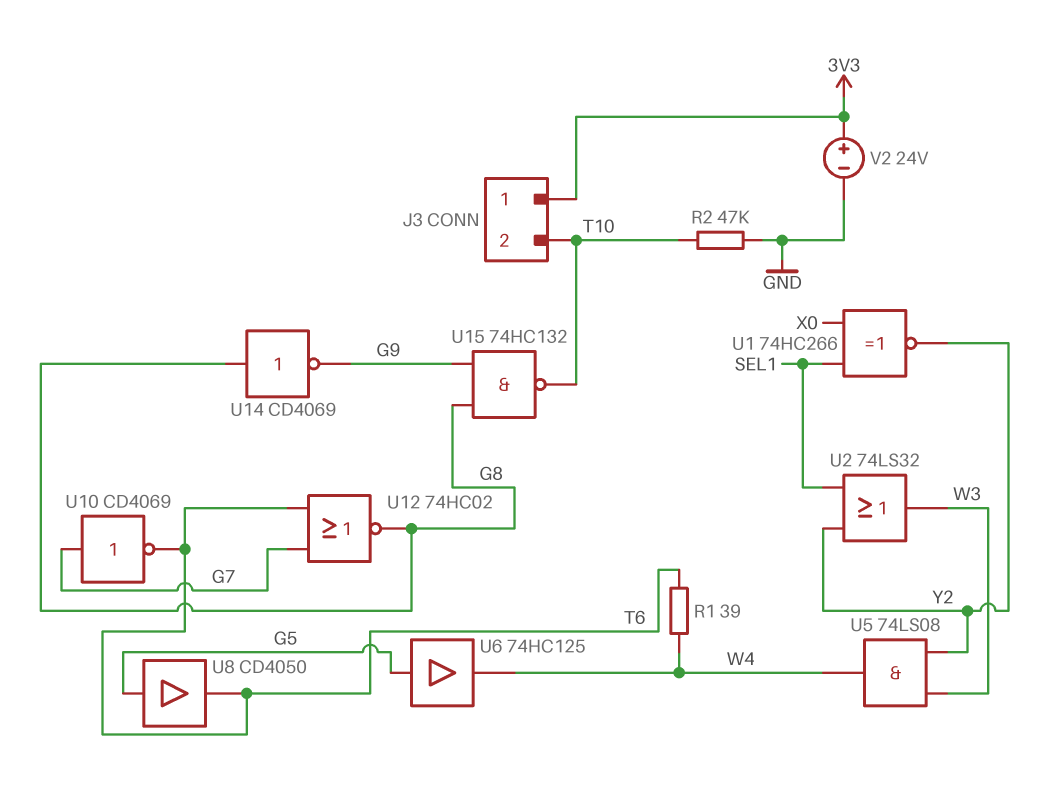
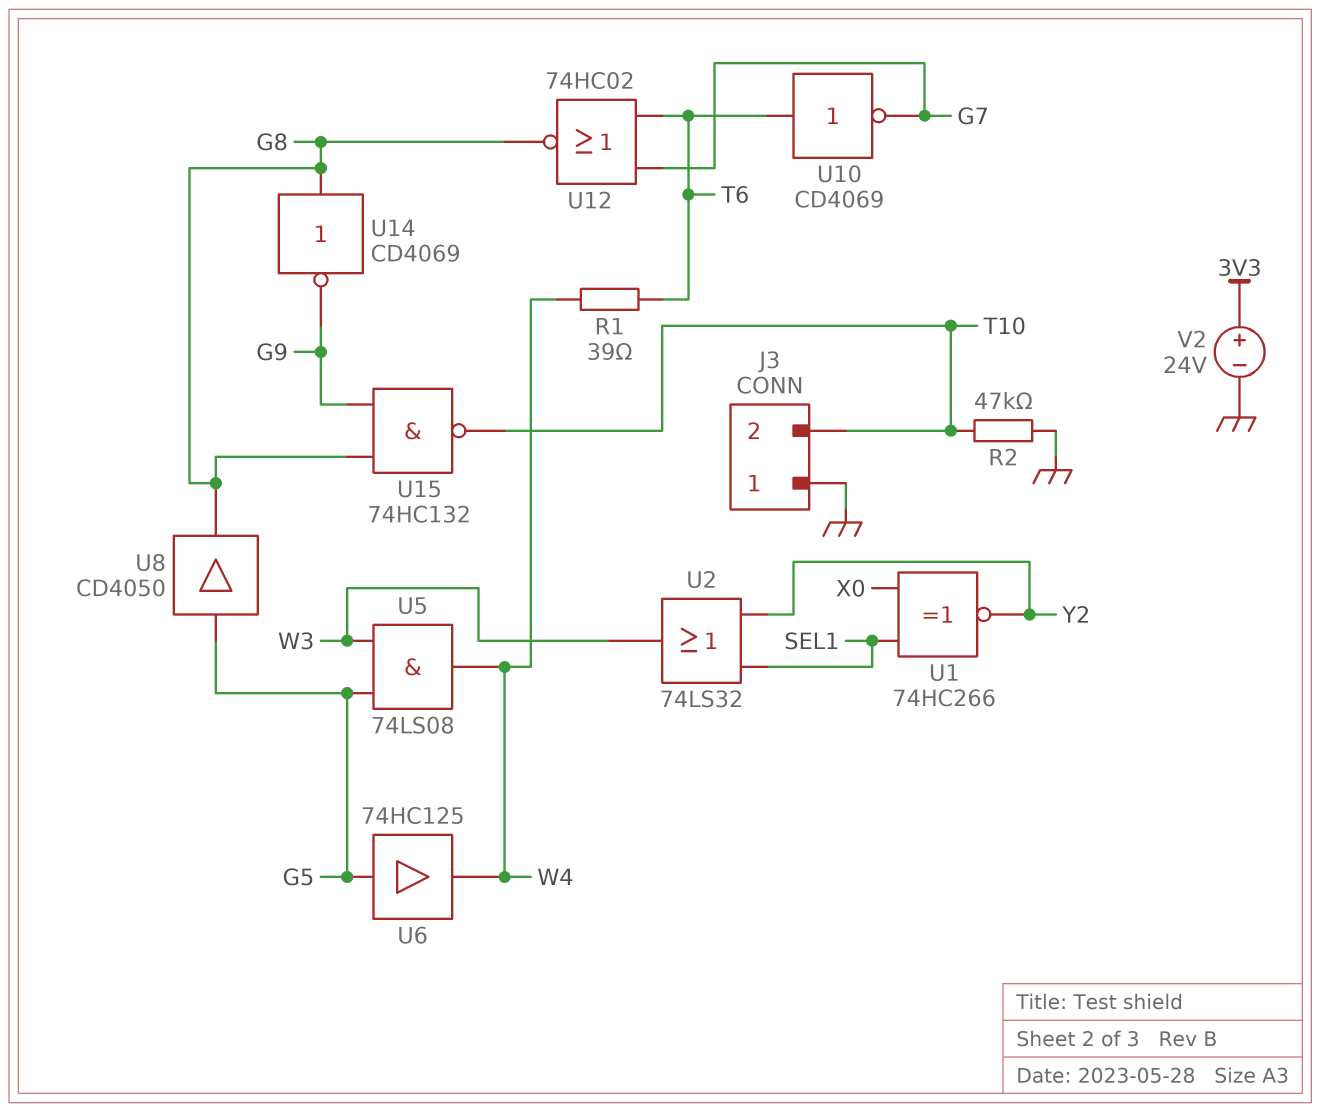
J3 pin 1: 3V3 -> GND
U5: AND 74LS08 (in W3, in Y2, out W4) -> AND 74LS08 (in G5, in W3, out W4)
U8: buffer CD4050 (in G5, out T6) -> buffer CD4050 (in G5, out G8)
U10: NOT CD4069 (in G7, out T6) -> NOT CD4069 (in T6, out G7)

